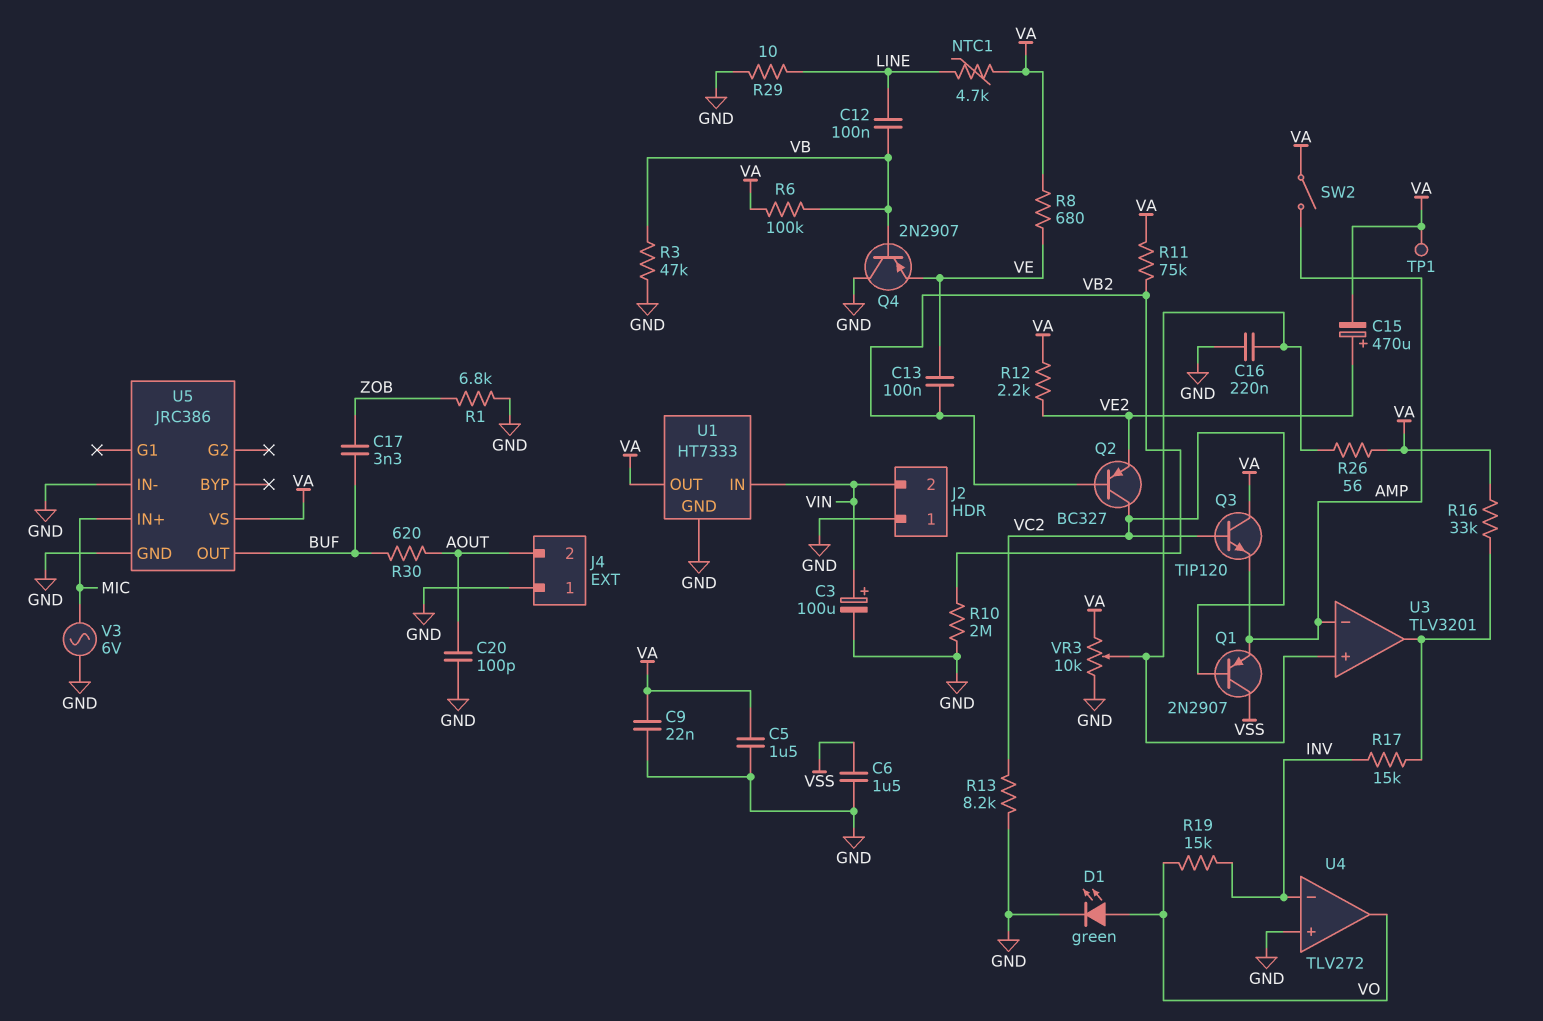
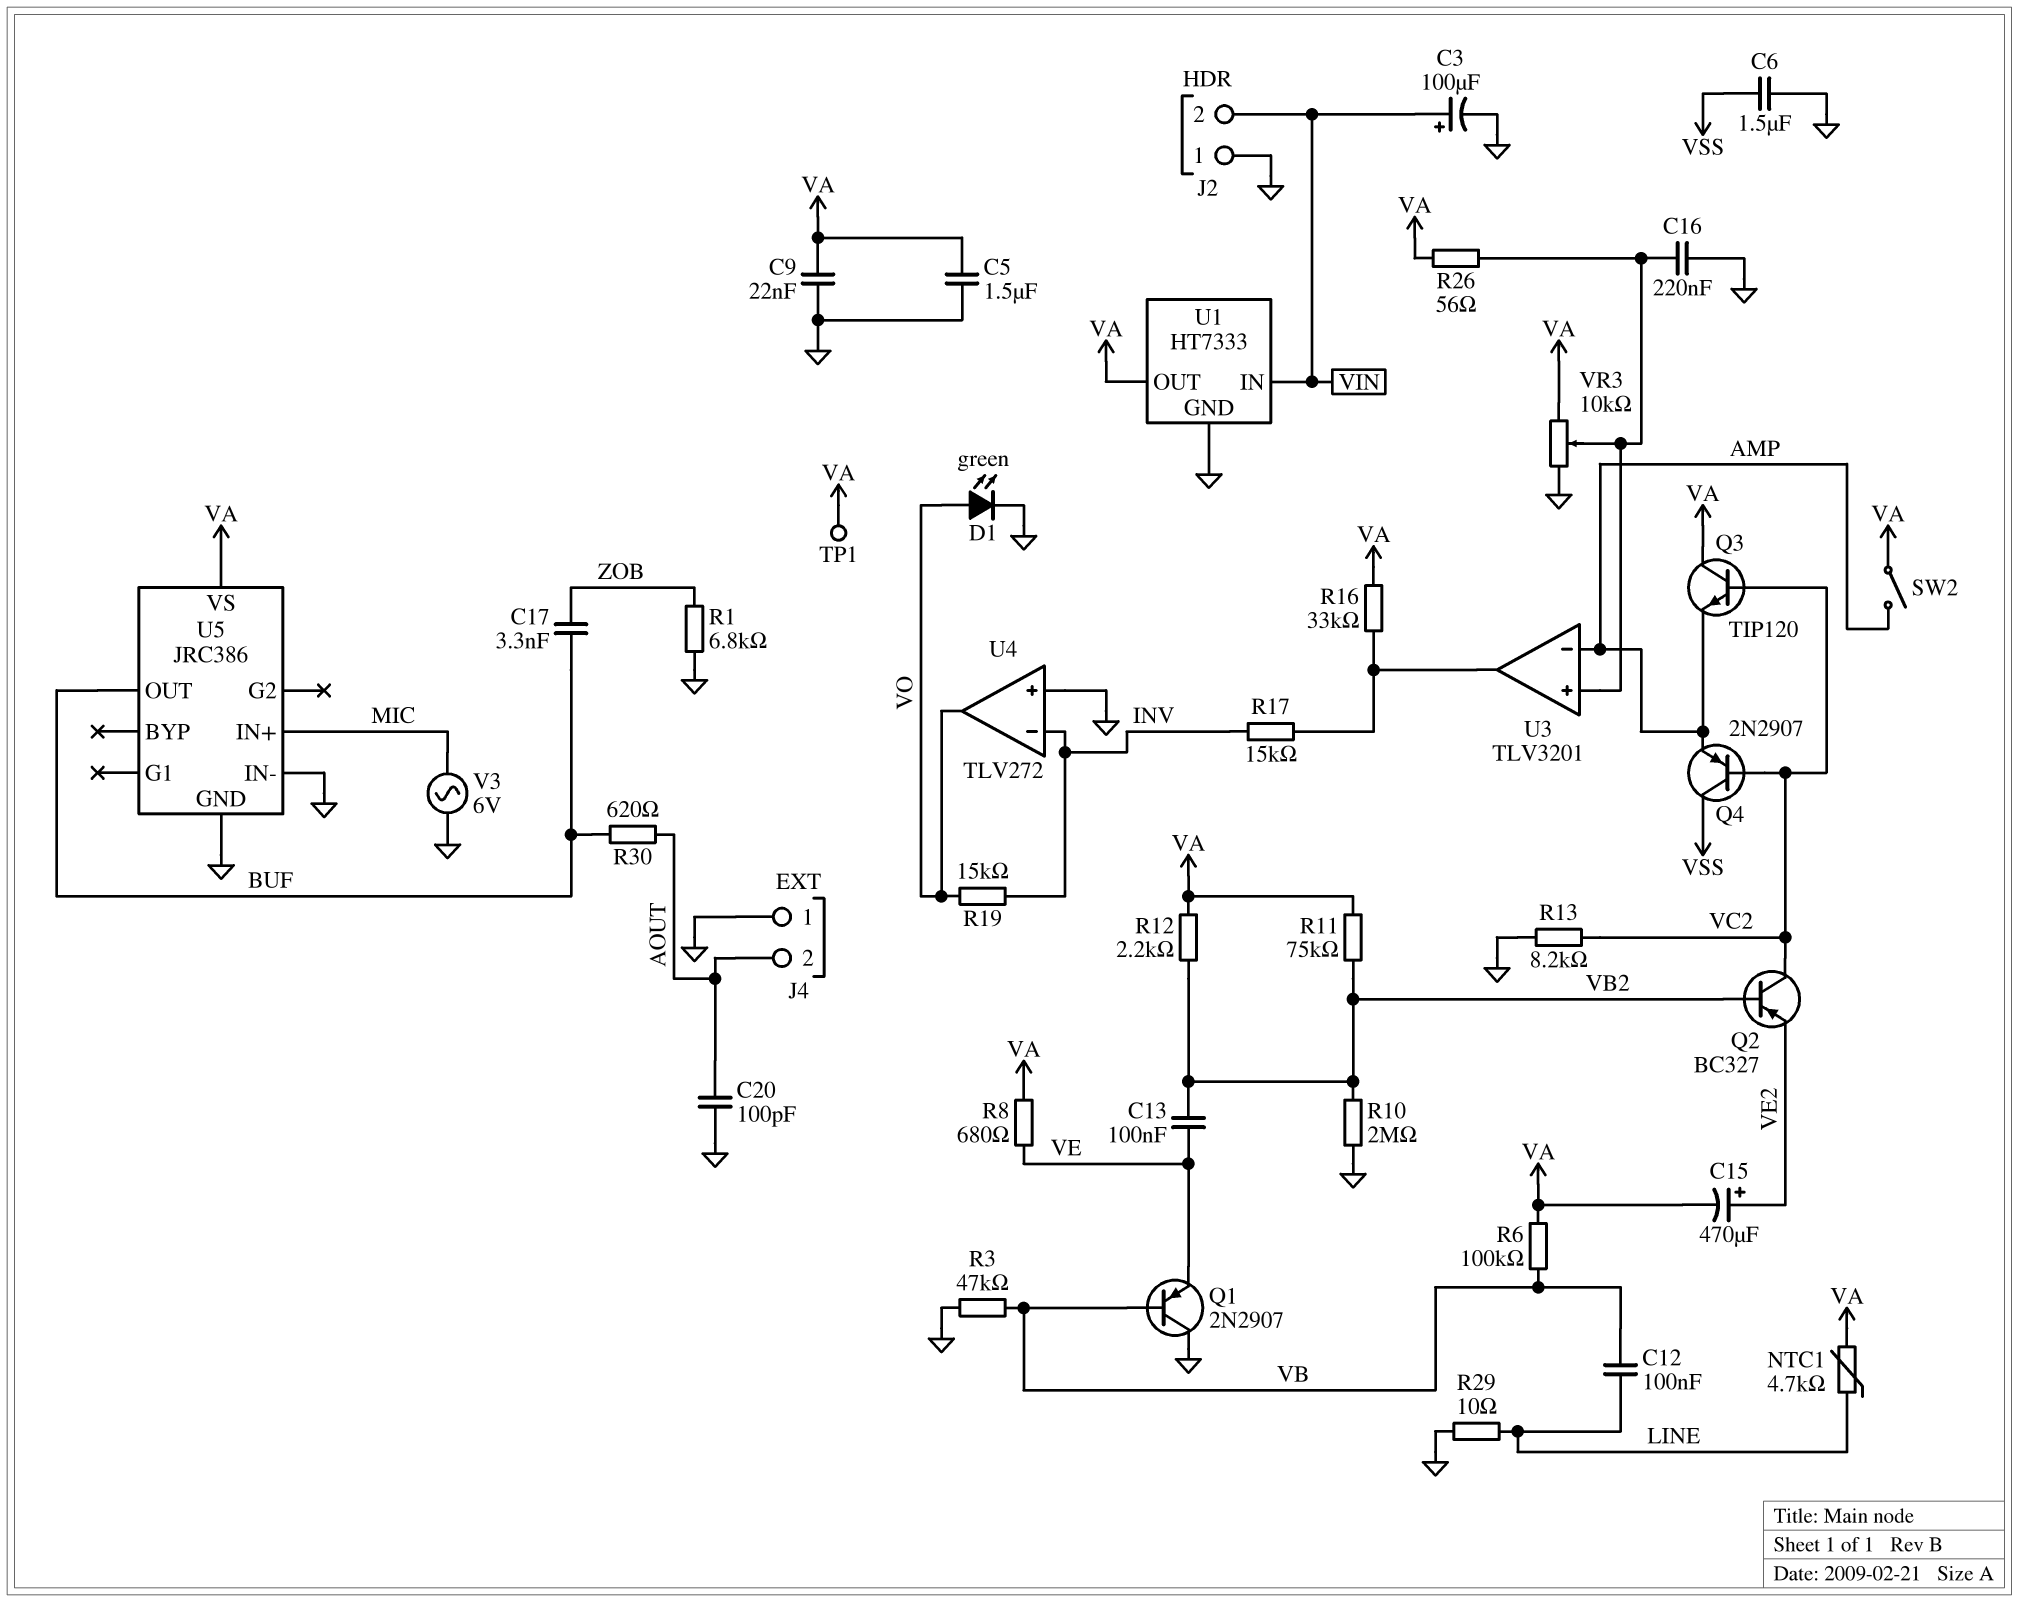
Q1: PNP 2N2907 (B VC2, C VSS, E AMP) -> PNP 2N2907 (B VB, C GND, E VE)
Q4: PNP 2N2907 (B VB, C GND, E VE) -> PNP 2N2907 (B VC2, C VSS, E AMP)
R12: 2.2k (VA, VE2) -> 2.2k (VA, VB2)

